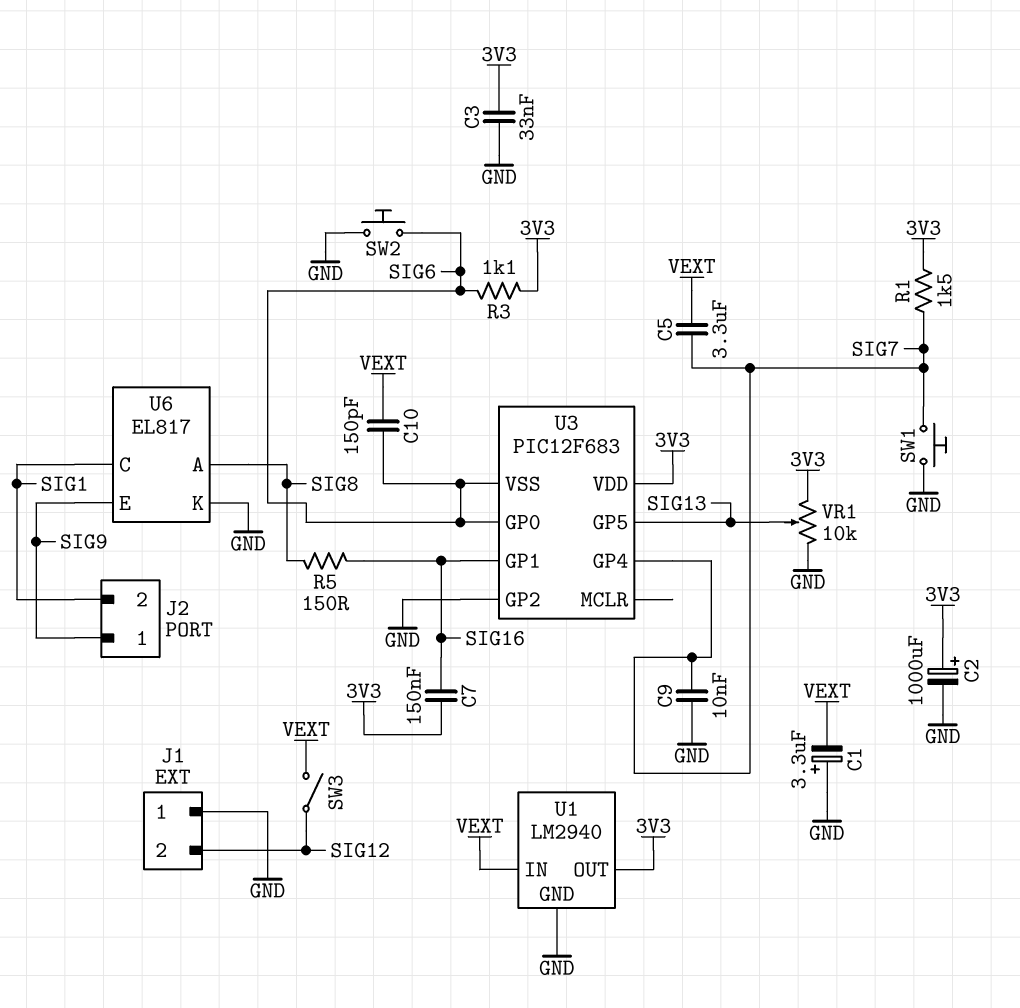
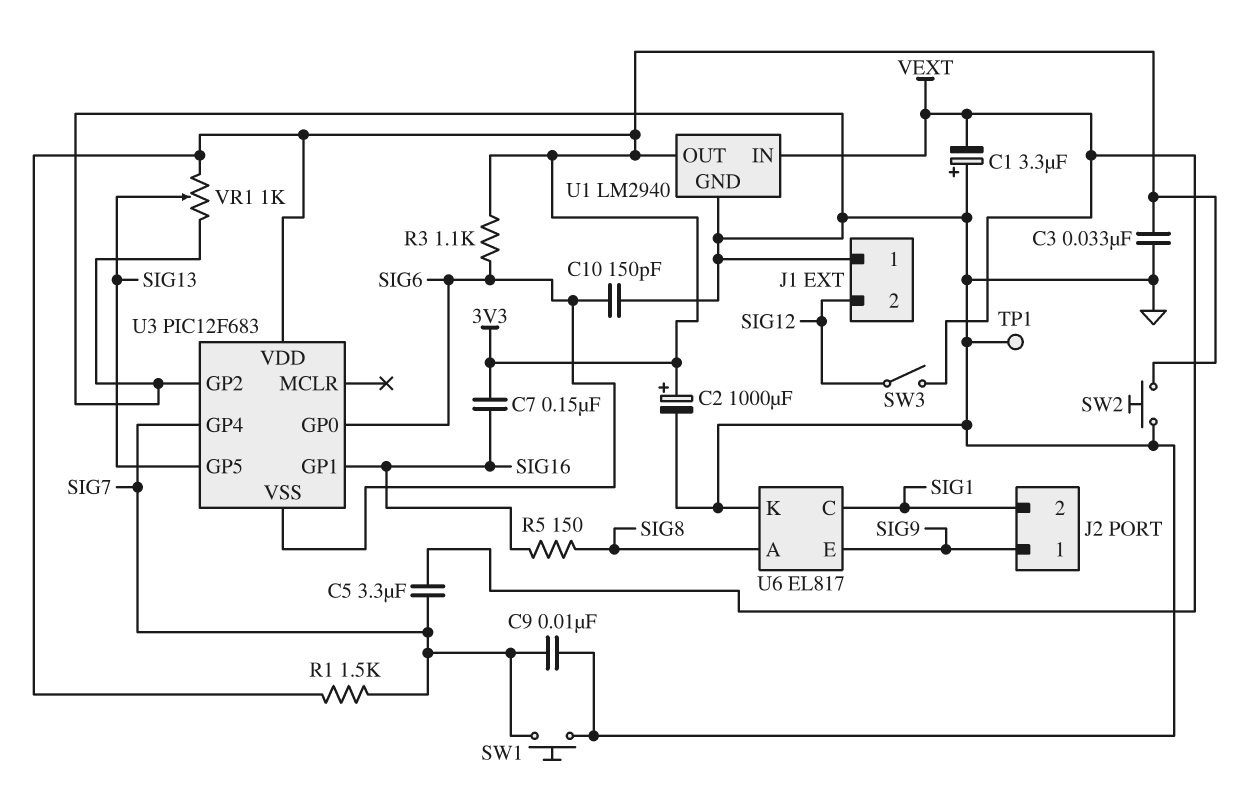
C10: 150pF (SIG6, VEXT) -> 150pF (GND, SIG6)
SW2: button (GND, SIG6) -> button (3V3, GND)
TP1: none -> test point (GND)
VR1: 10k (3V3, GND, wiper SIG13) -> 1k (3V3, GND, wiper SIG13)

